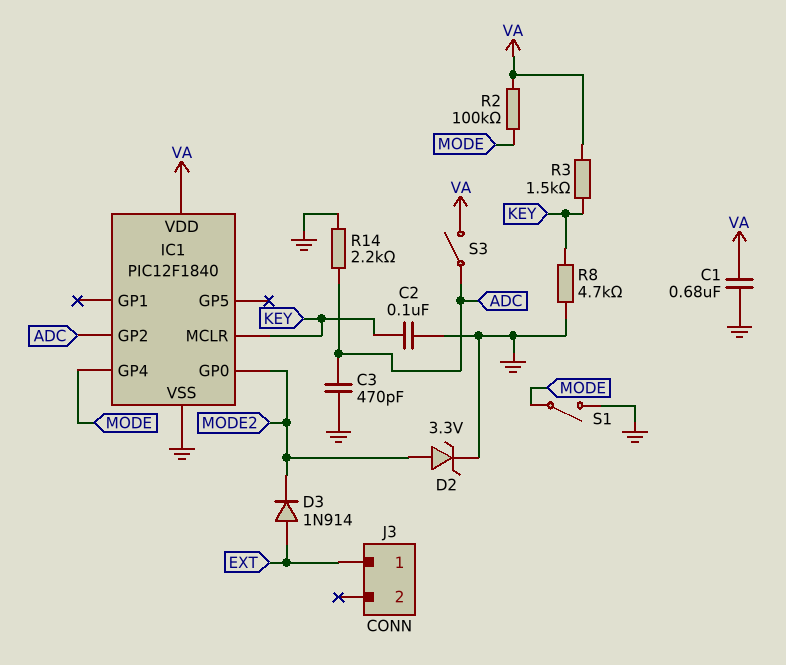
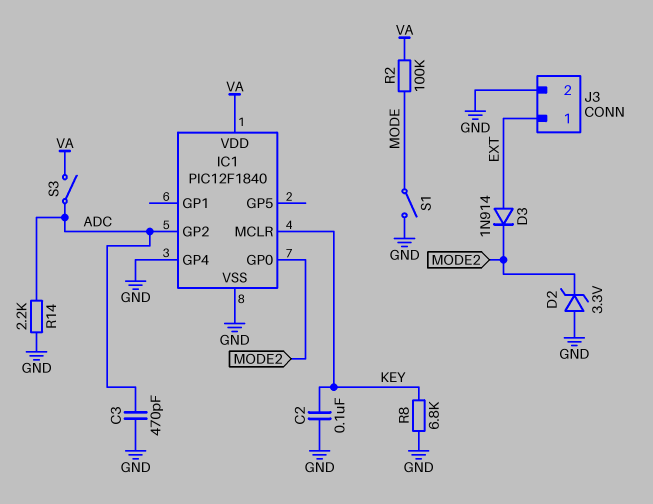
C1: 680nF (GND, VA) -> none
D2: zener 3.3V (A MODE2, K GND) -> zener 3.3V (A GND, K MODE2)
IC1 pin GP4: MODE -> GND
J3 pin 2: none -> GND
R3: 1.5k (KEY, VA) -> none
R8: 4.7k (GND, KEY) -> 6.8k (GND, KEY)

